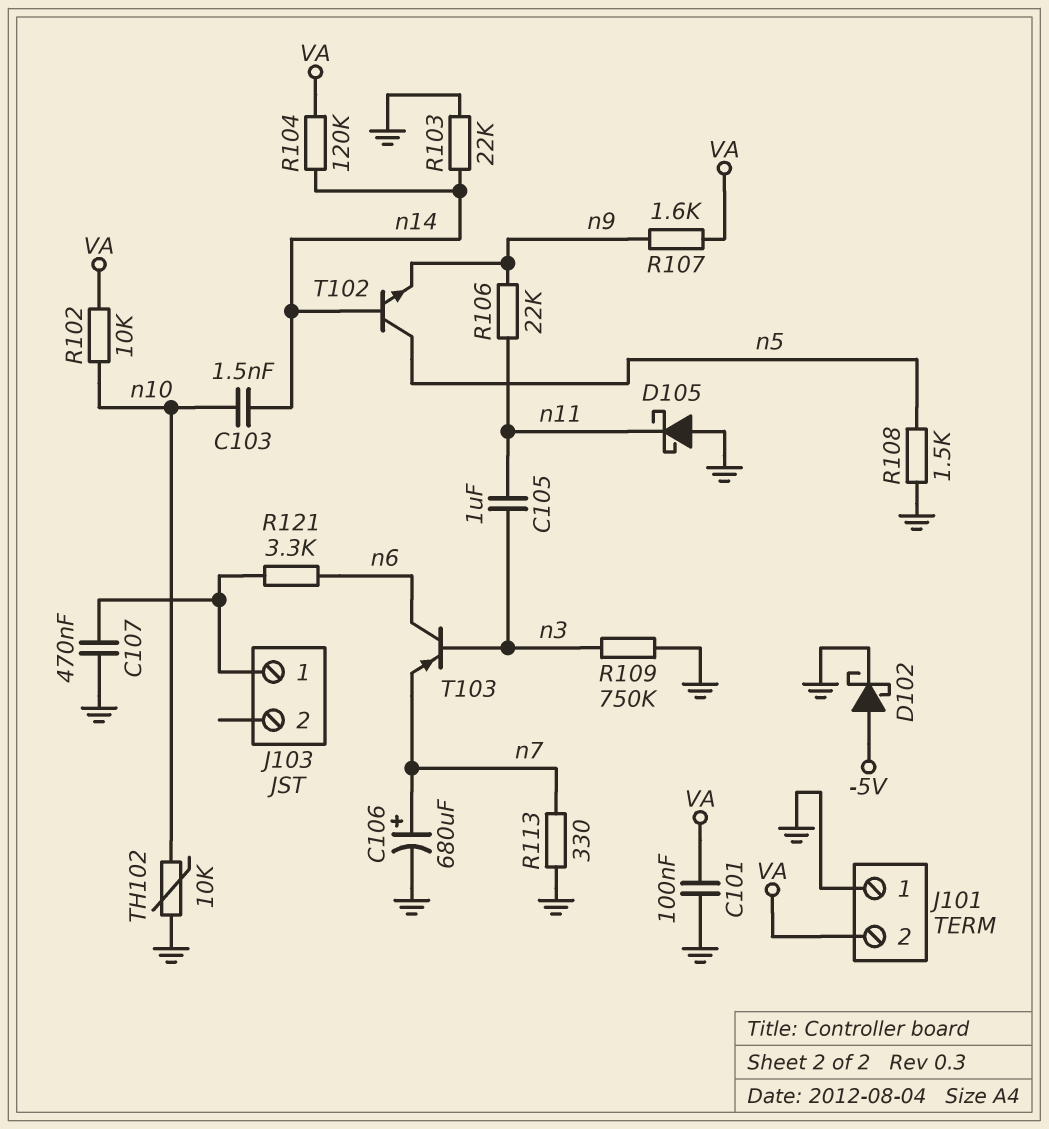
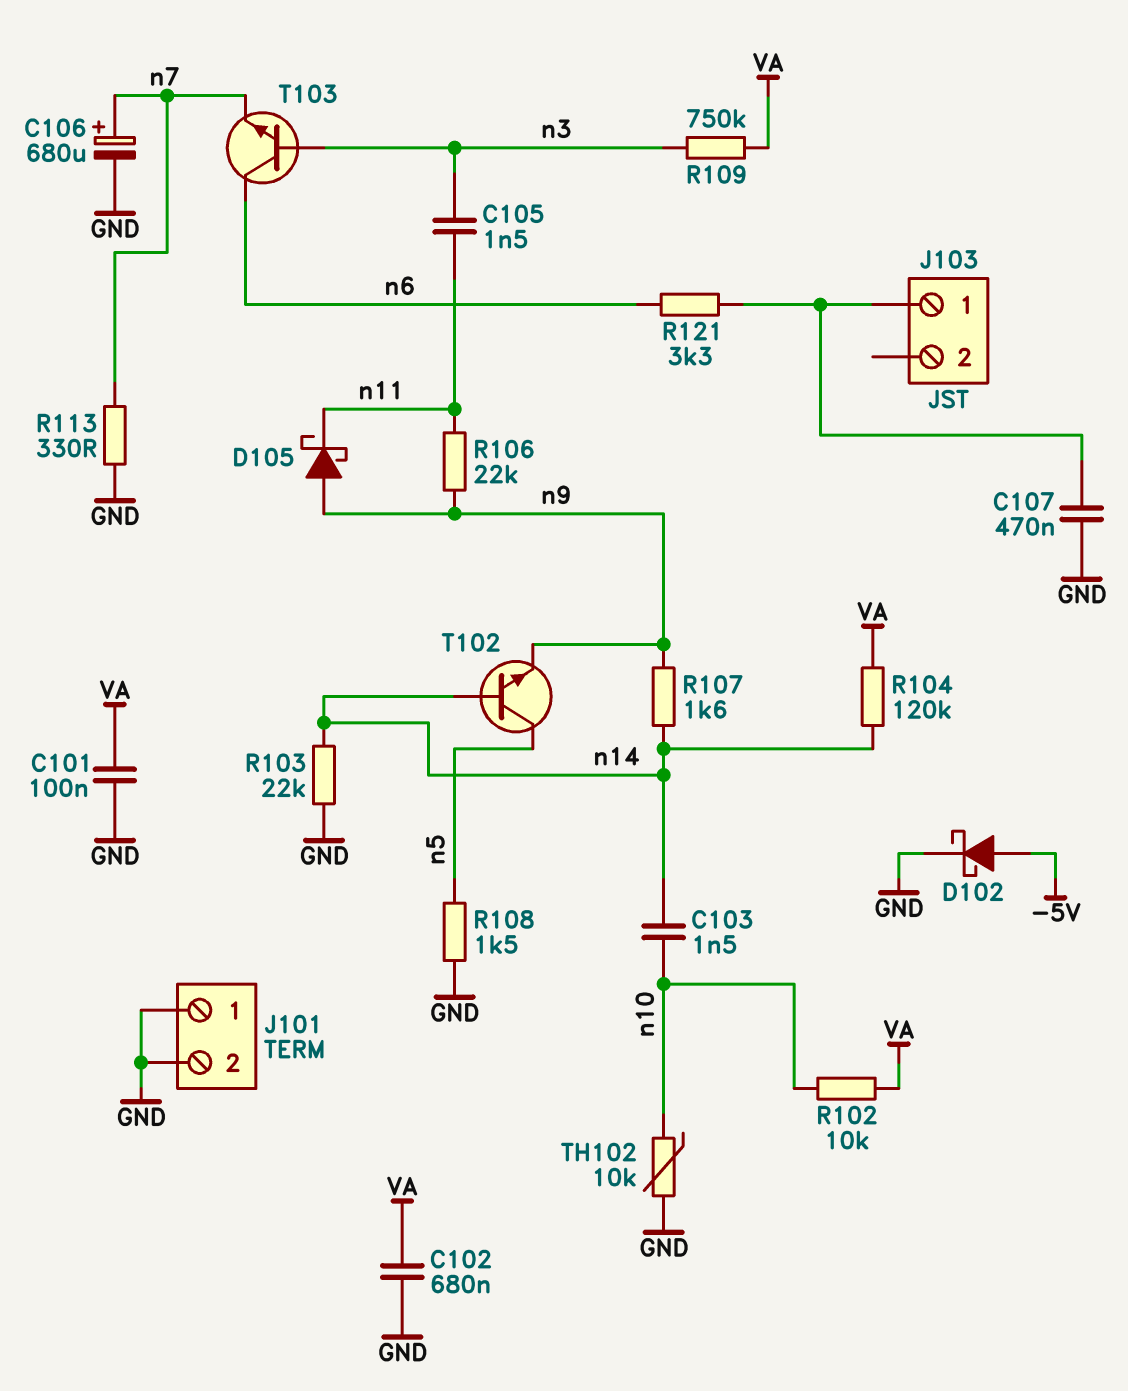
C102: none -> 680nF (GND, VA)
C105: 1uF (n3, n11) -> 1.5nF (n3, n11)
D105: schottky (A GND, K n11) -> schottky (A n9, K n11)
J101 pin 2: VA -> GND
R107: 1.6k (VA, n9) -> 1.6k (n9, n14)
R109: 750k (GND, n3) -> 750k (VA, n3)
T103: PNP (B n3, C n6, E n7) -> NPN (B n3, C n6, E n7)

